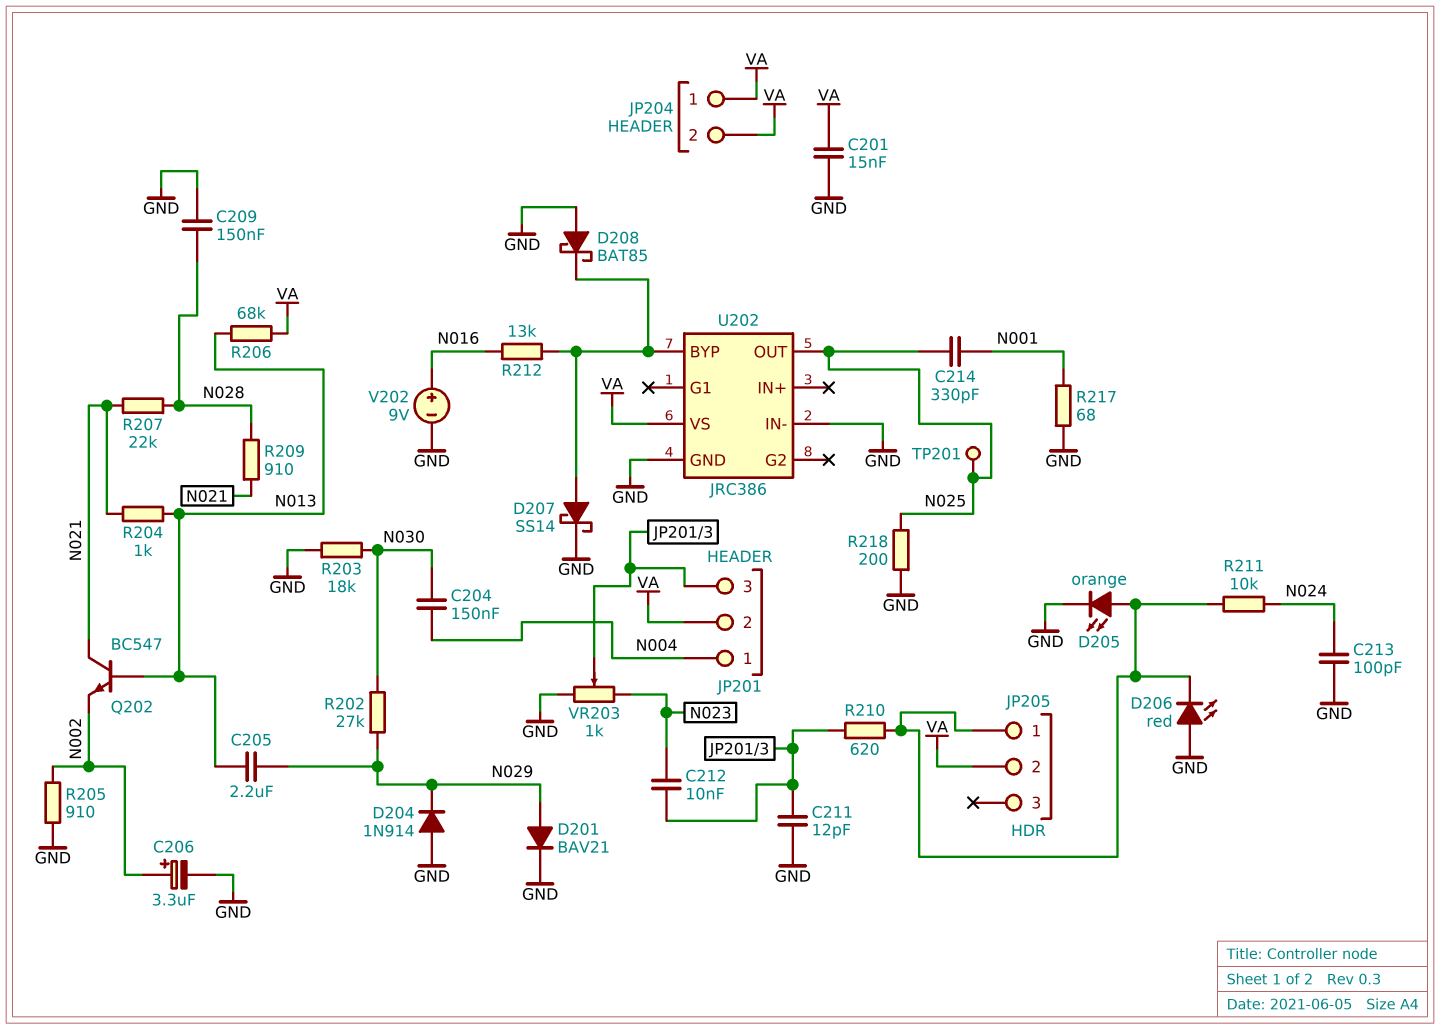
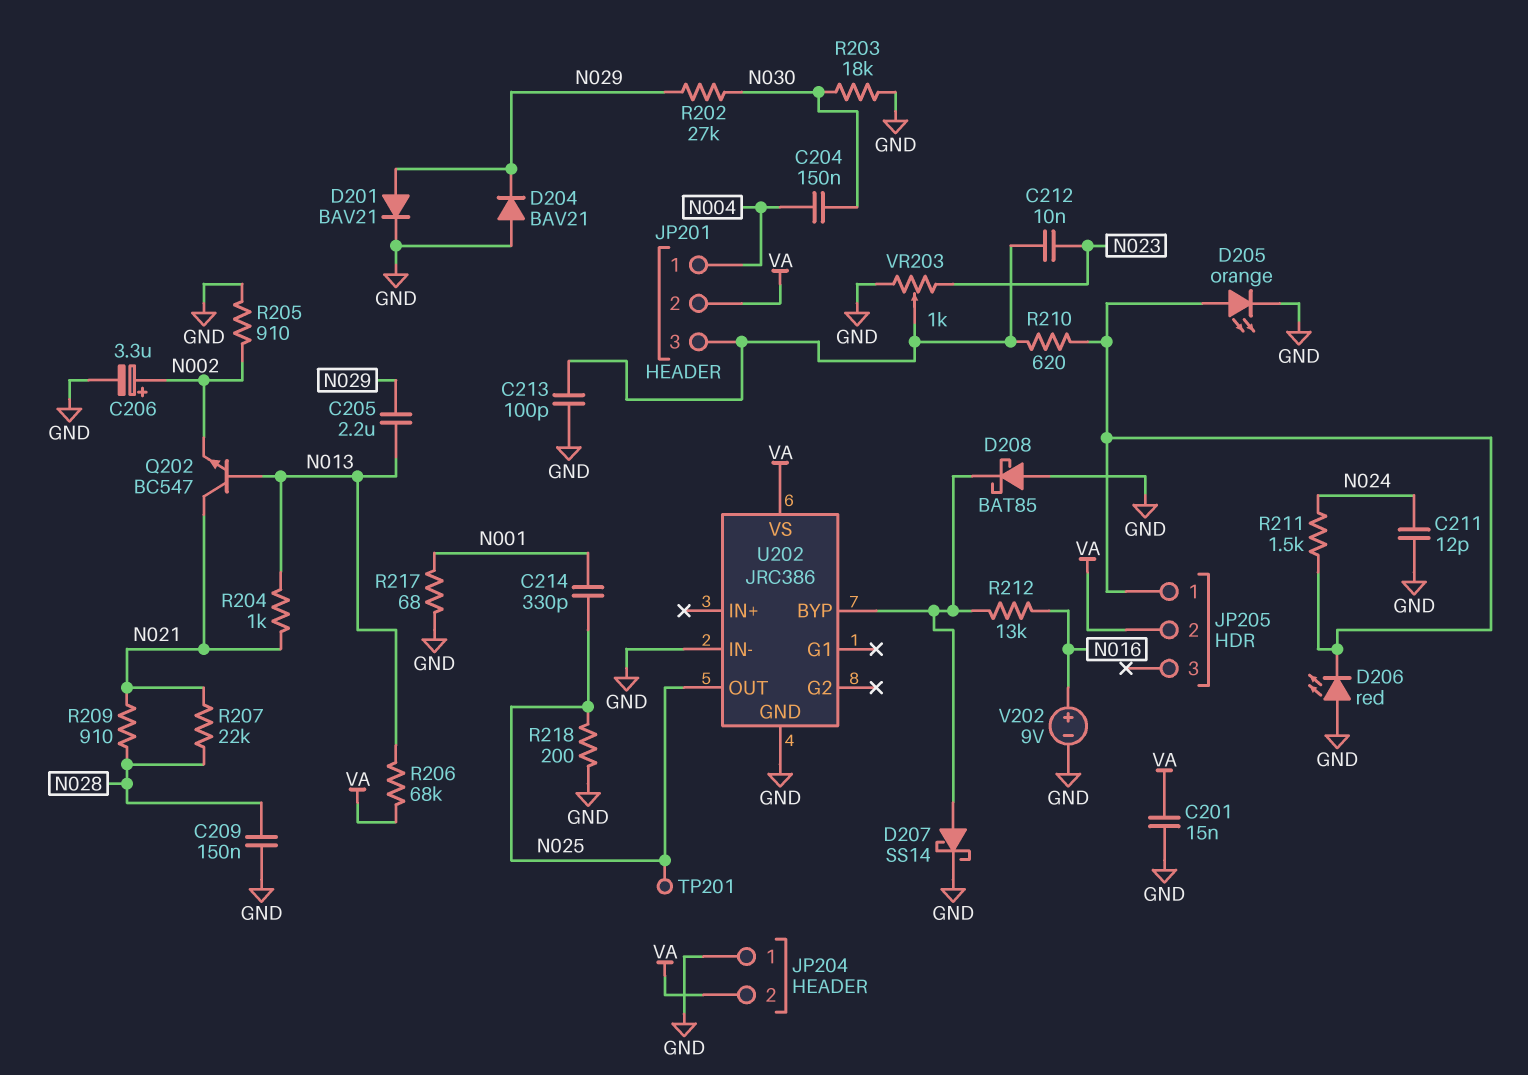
C211: 12pF (GND, JP201/3) -> 12pF (GND, N024)
C213: 100pF (GND, N024) -> 100pF (GND, JP201/3)
D204: diode 1N914 (A GND, K N029) -> diode BAV21 (A GND, K N029)
JP204 pin 1: VA -> GND
R211: 10k (JP205/1, N024) -> 1.5k (JP205/1, N024)

